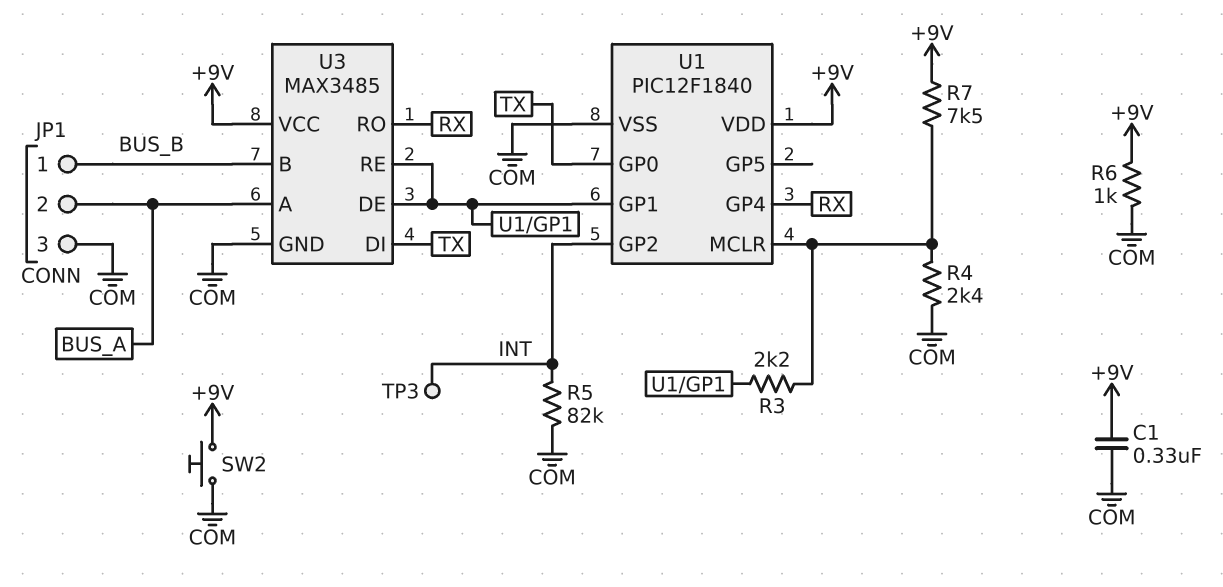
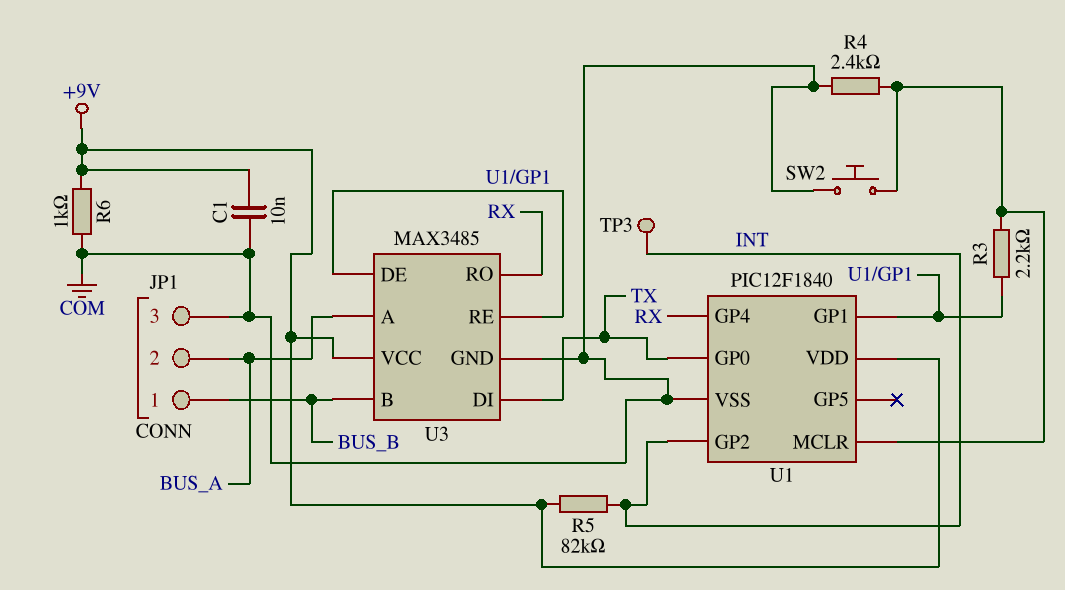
C1: 330nF (+9V, COM) -> 10nF (+9V, COM)
R5: 82k (COM, INT) -> 82k (+9V, INT)
R7: 7.5k (+9V, U1/MCLR) -> none
SW2: button (+9V, COM) -> button (COM, U1/MCLR)

